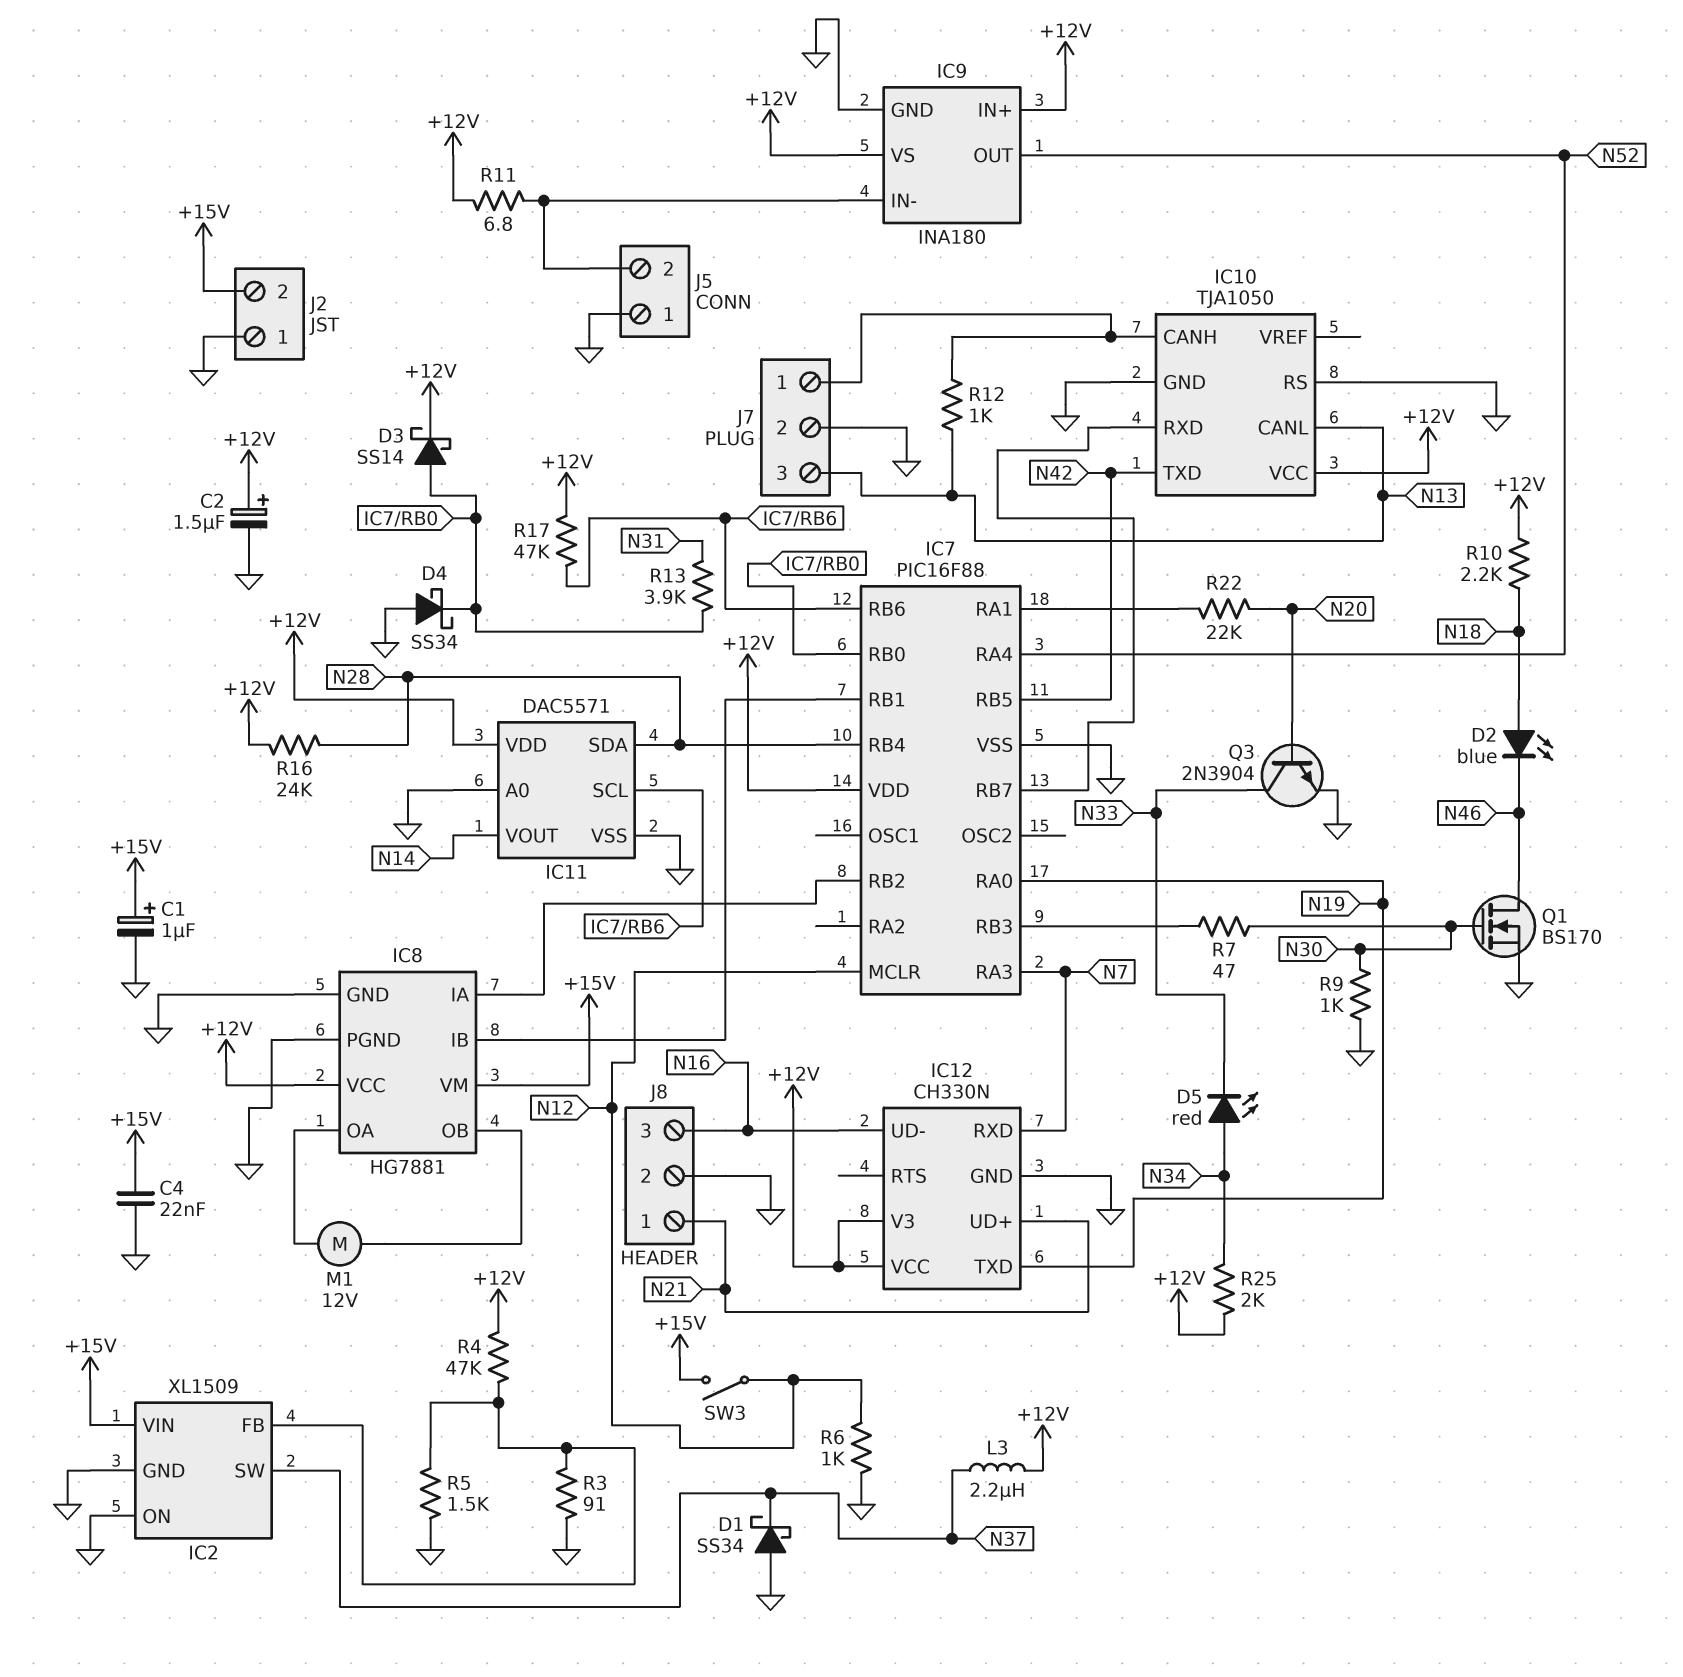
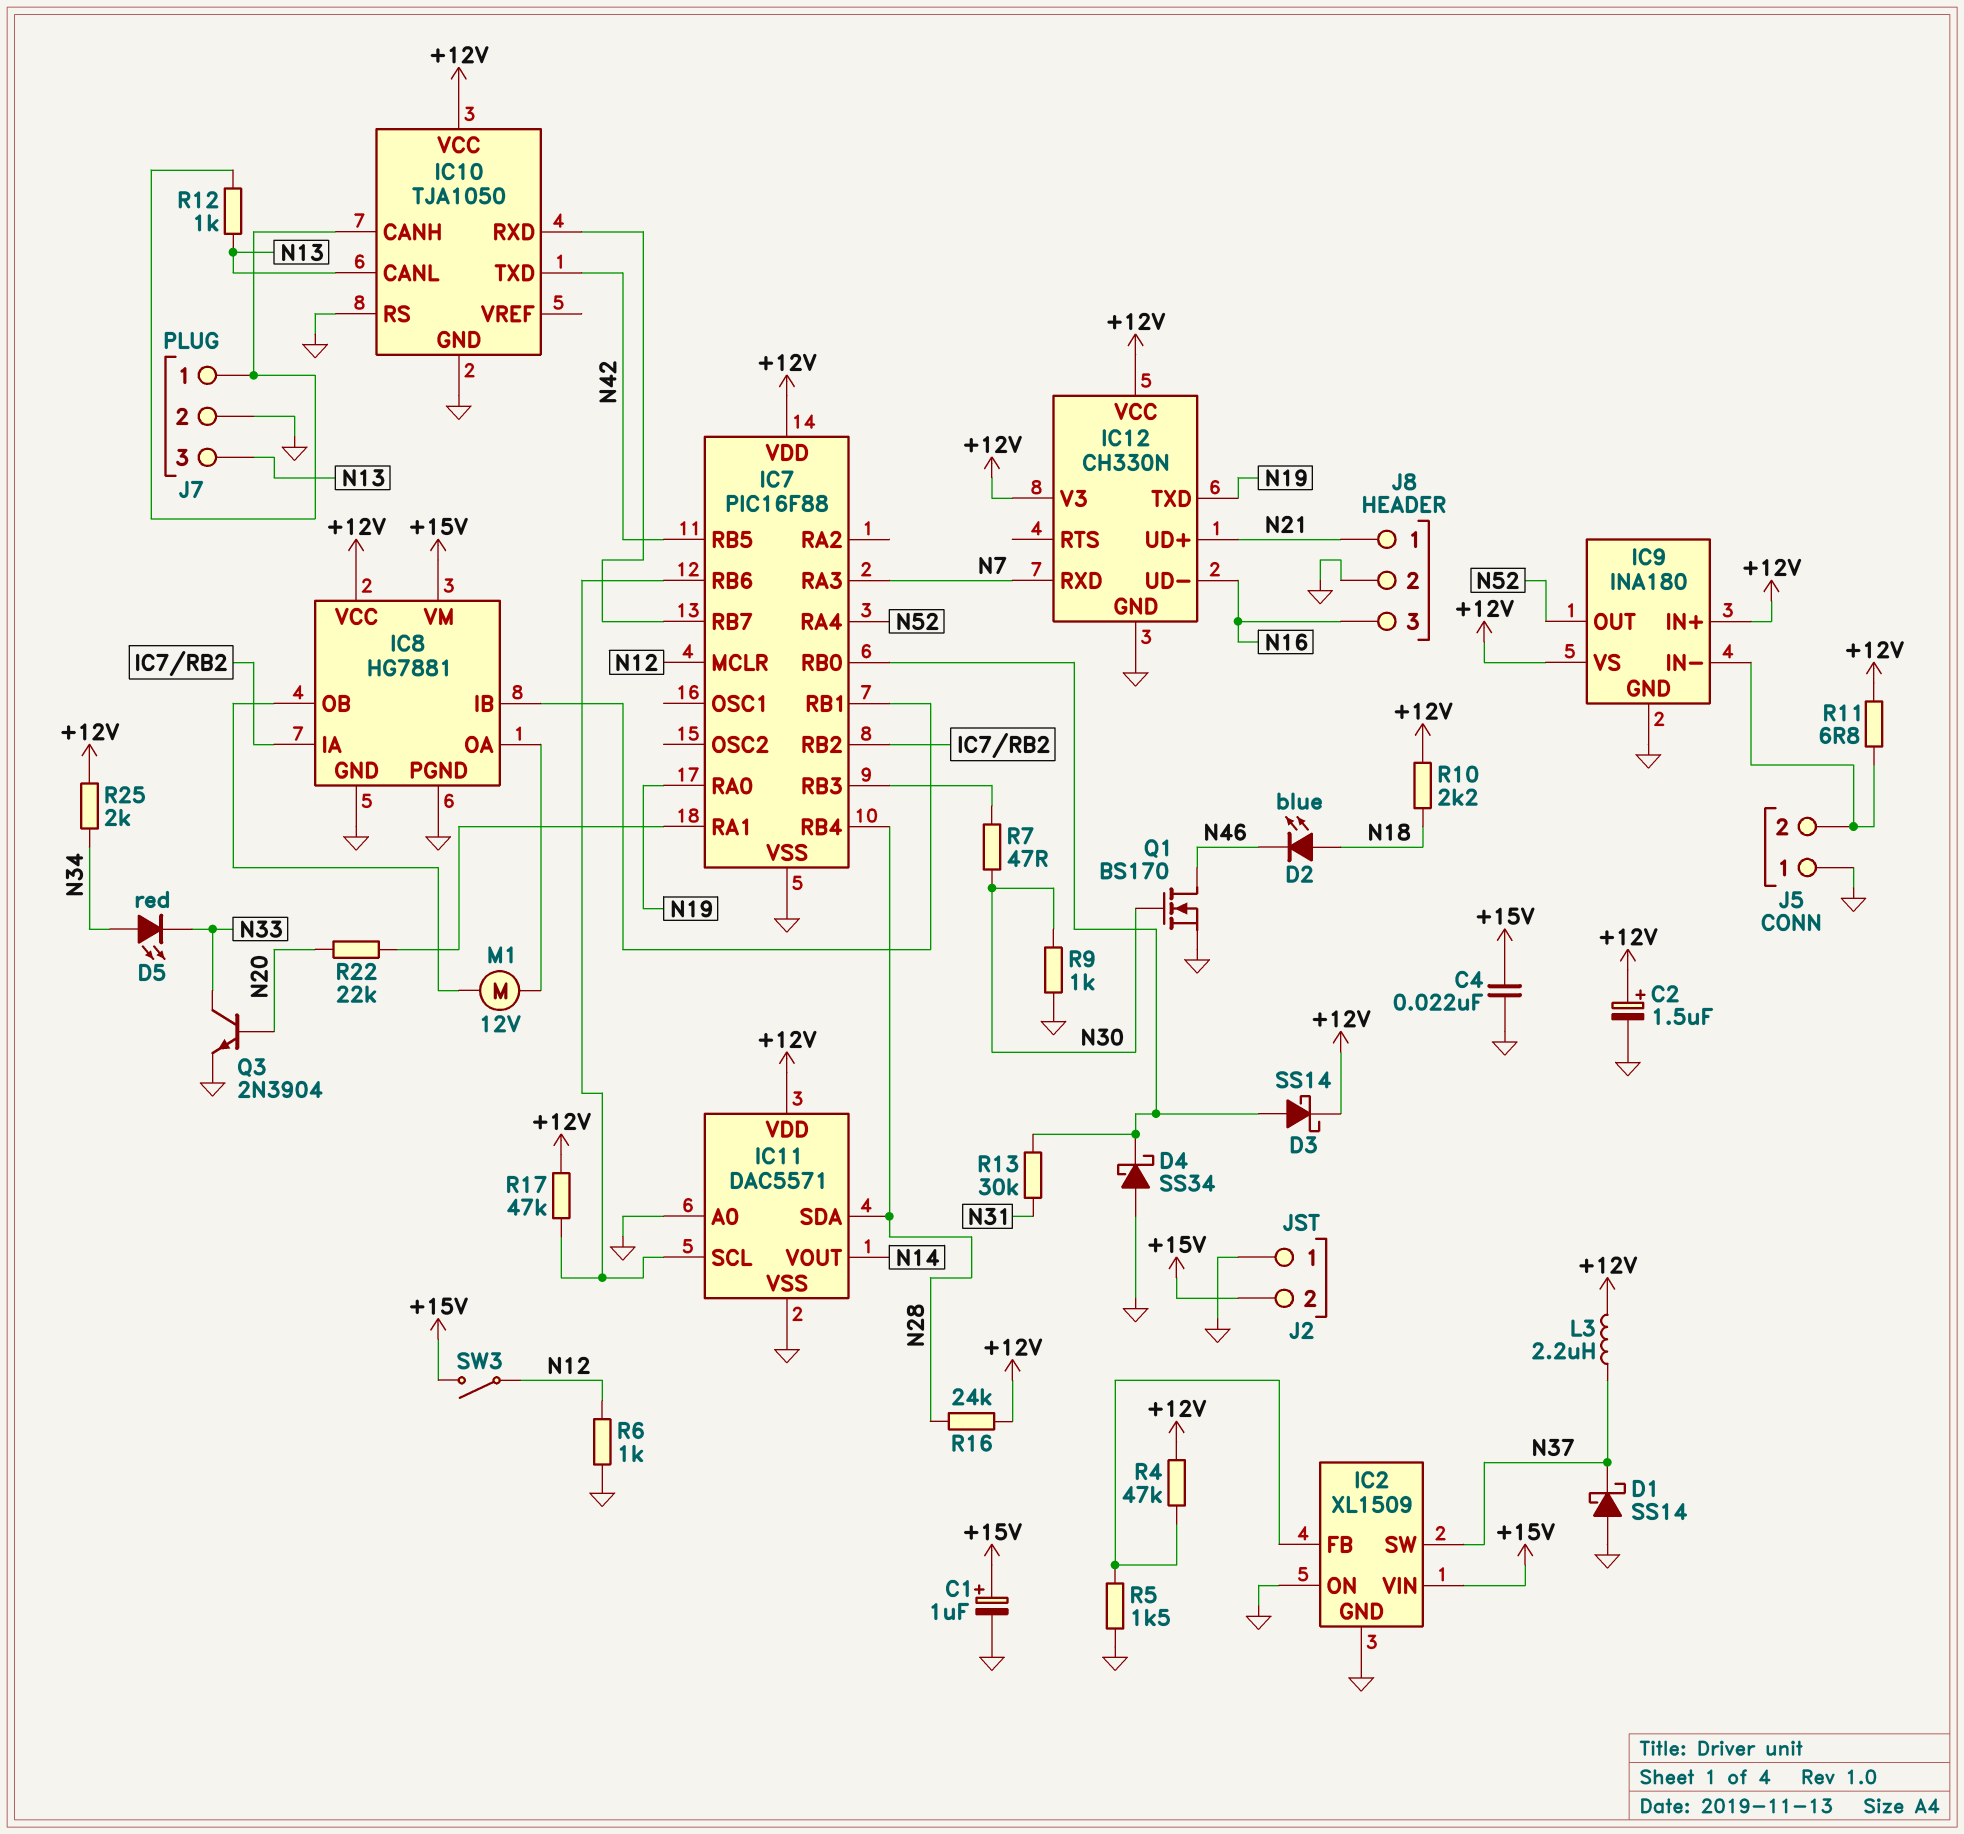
D1: schottky SS34 (A GND, K N37) -> schottky SS14 (A GND, K N37)
R3: 91 (GND, IC2/FB) -> none
R13: 3.9k (IC7/RB0, N31) -> 30k (IC7/RB0, N31)

